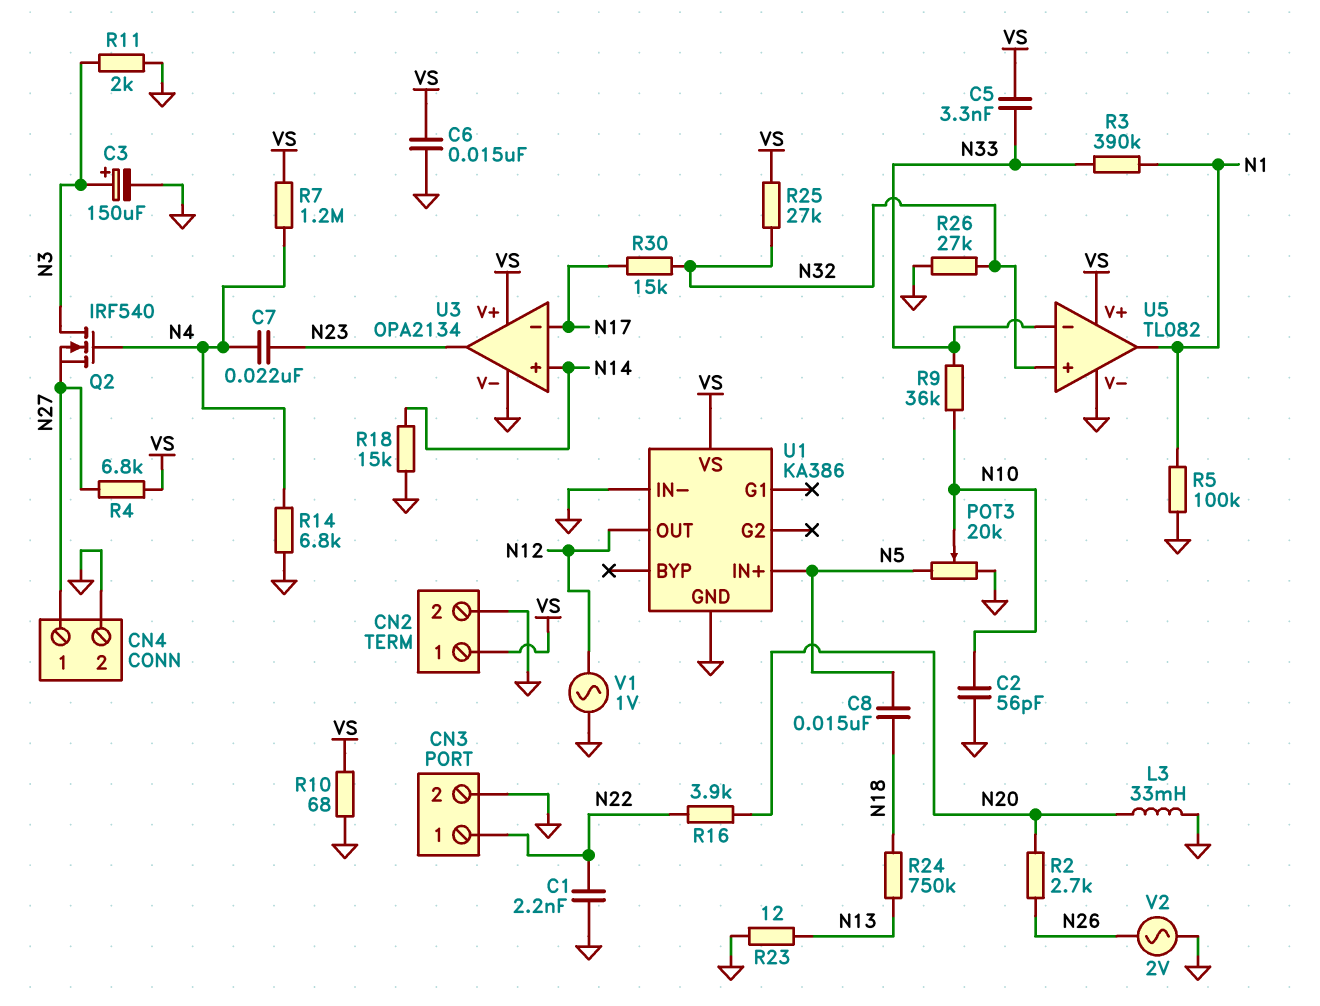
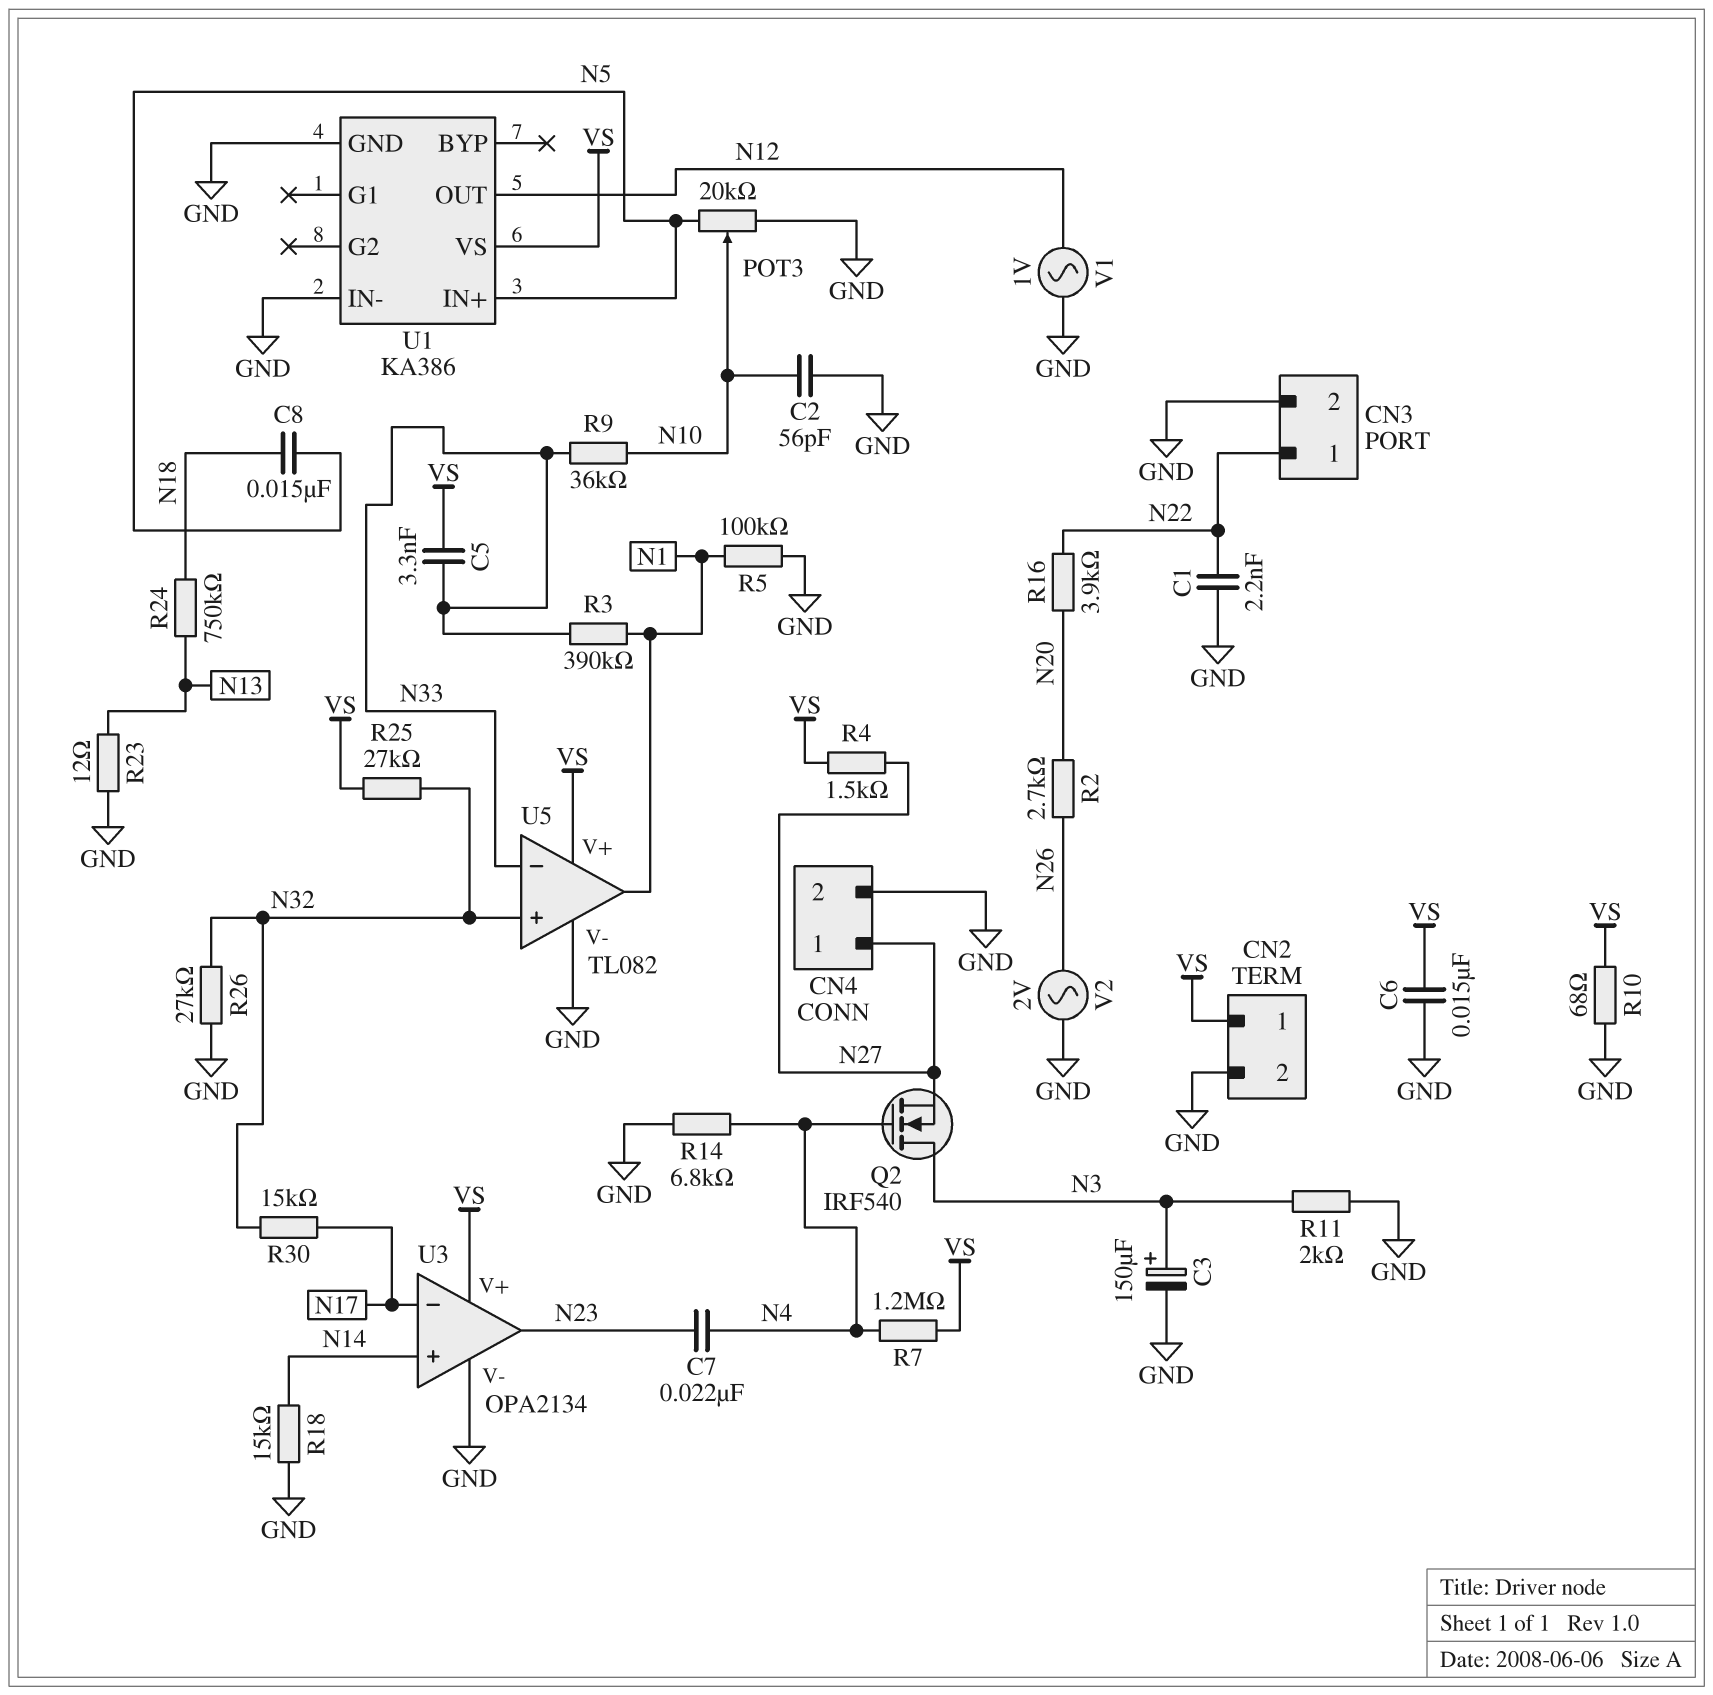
L3: 33mH (GND, N20) -> none
R4: 6.8k (N27, VS) -> 1.5k (N27, VS)

